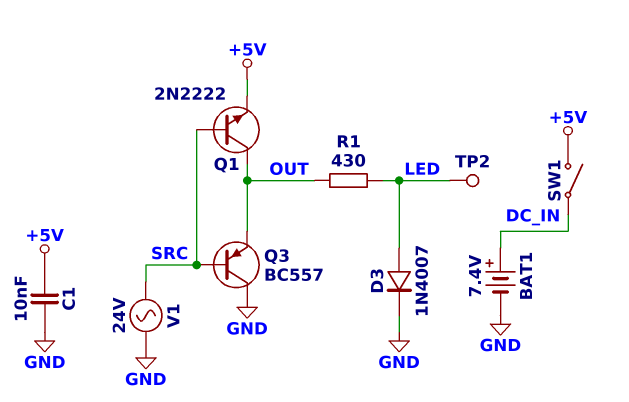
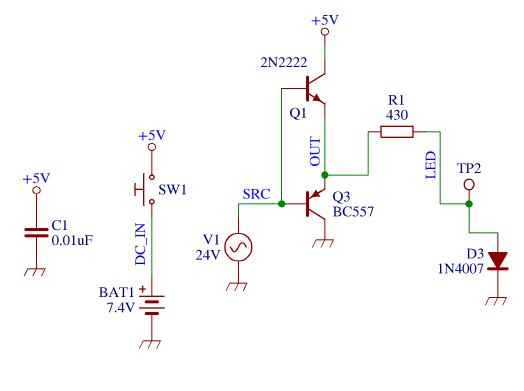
Q1: NPN 2N2222 (B SRC, C OUT, E +5V) -> NPN 2N2222 (B SRC, C +5V, E OUT)
SW1: switch (+5V, DC_IN) -> button (+5V, DC_IN)

